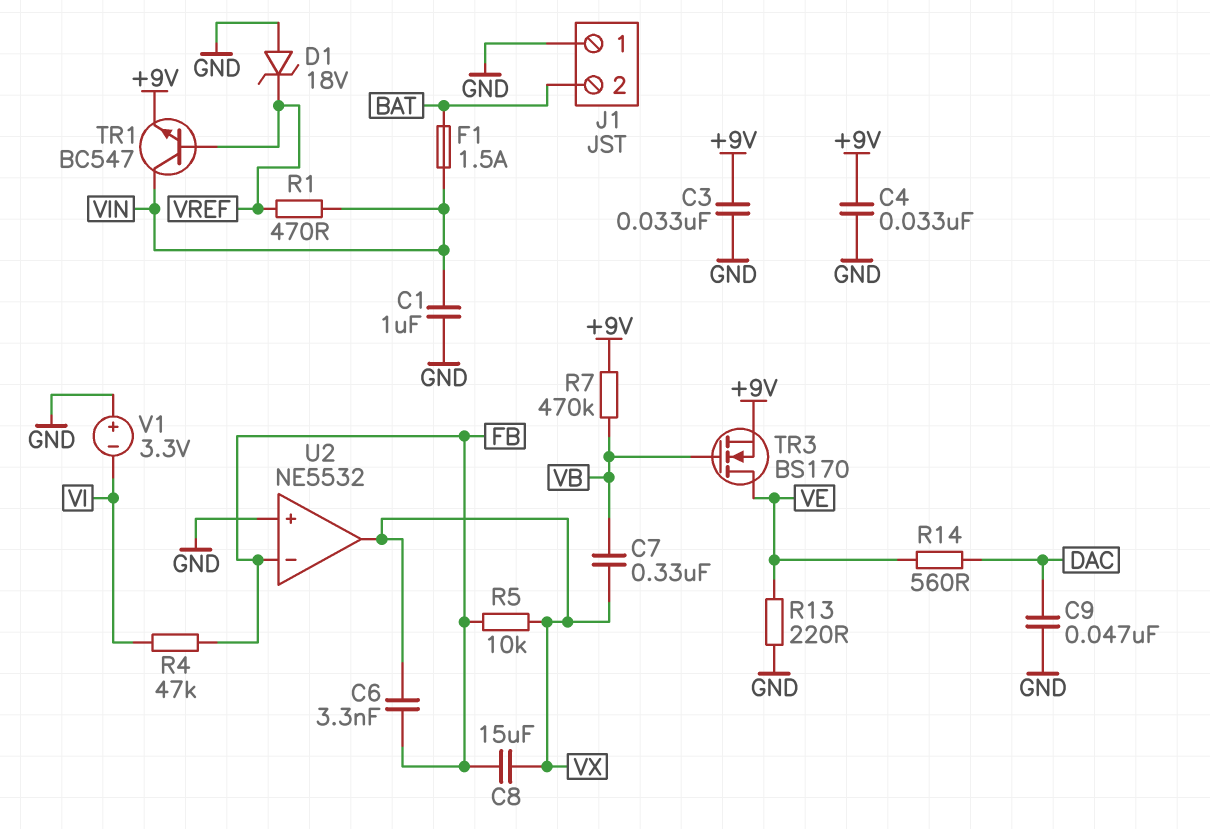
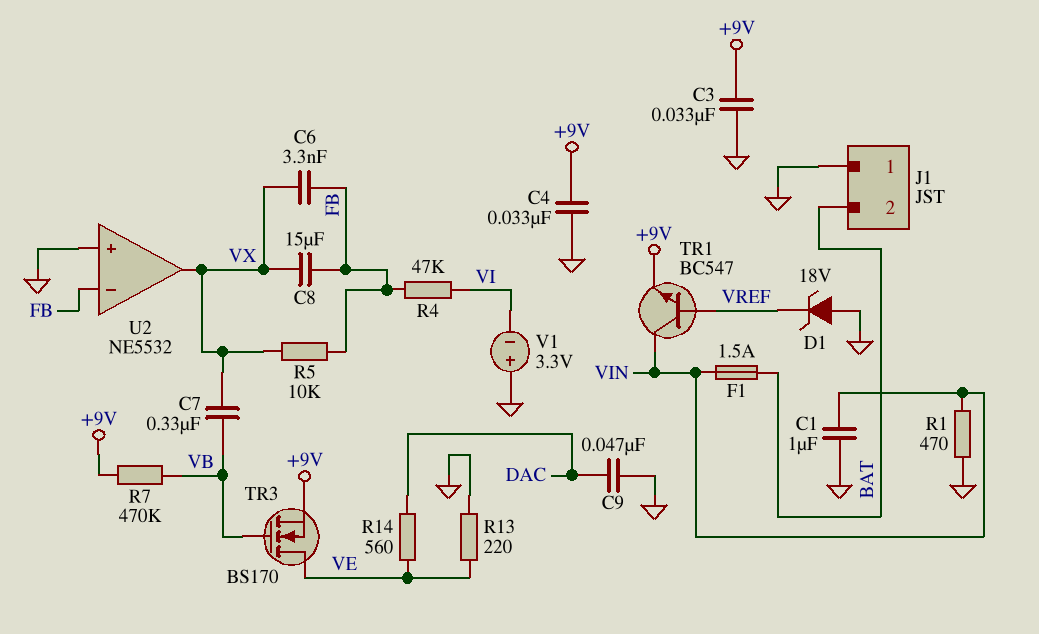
R1: 470 (VIN, VREF) -> 470 (GND, VIN)

